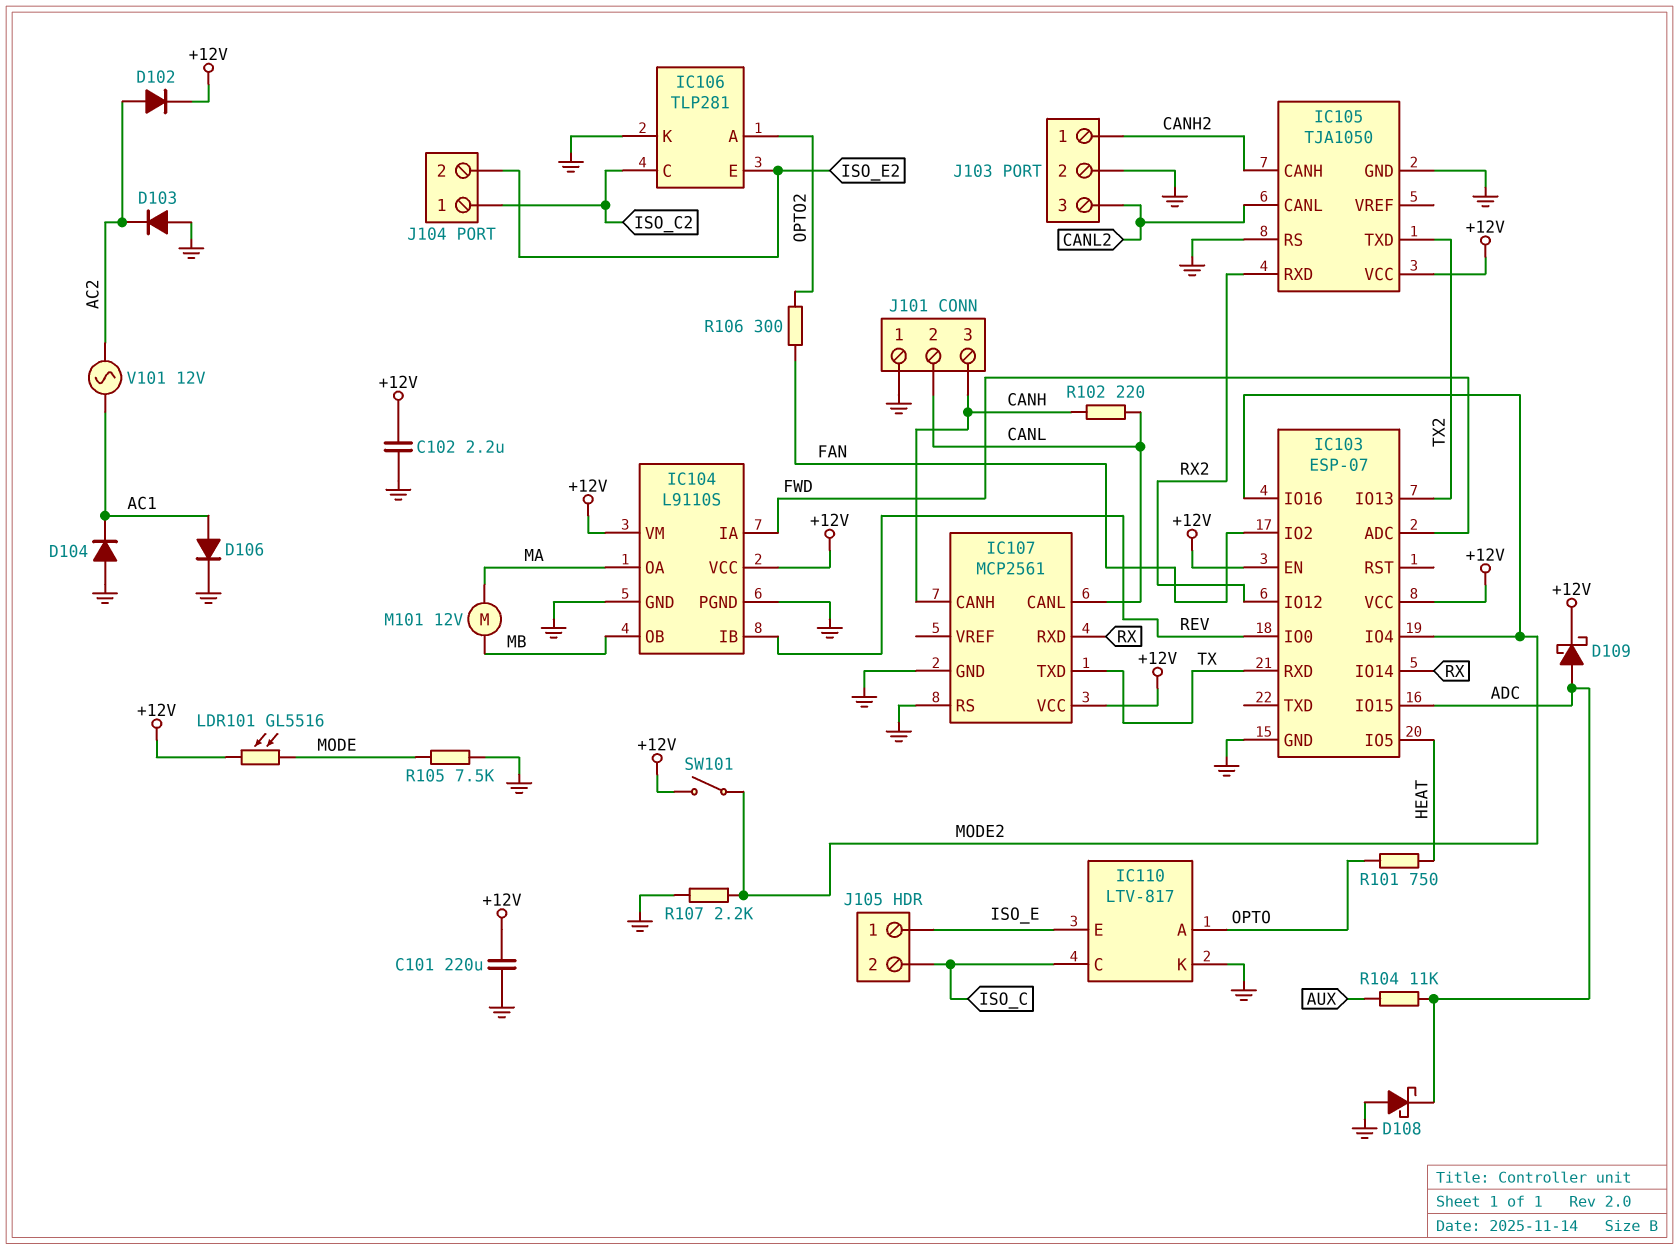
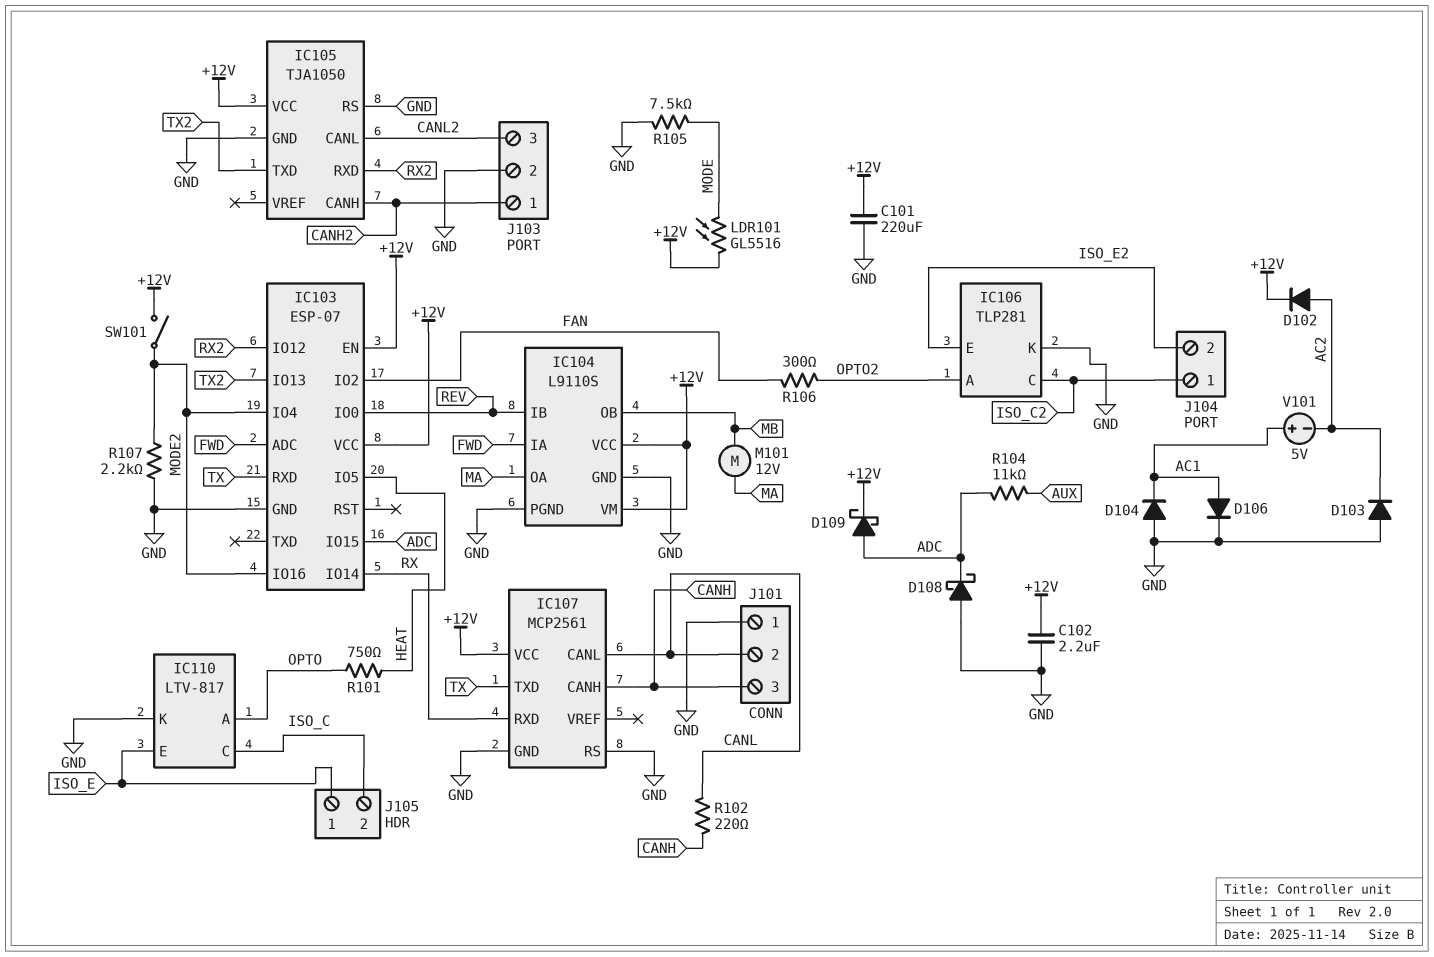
V101: AC 12V (AC1, AC2) -> 5V (plus AC1, minus AC2)

